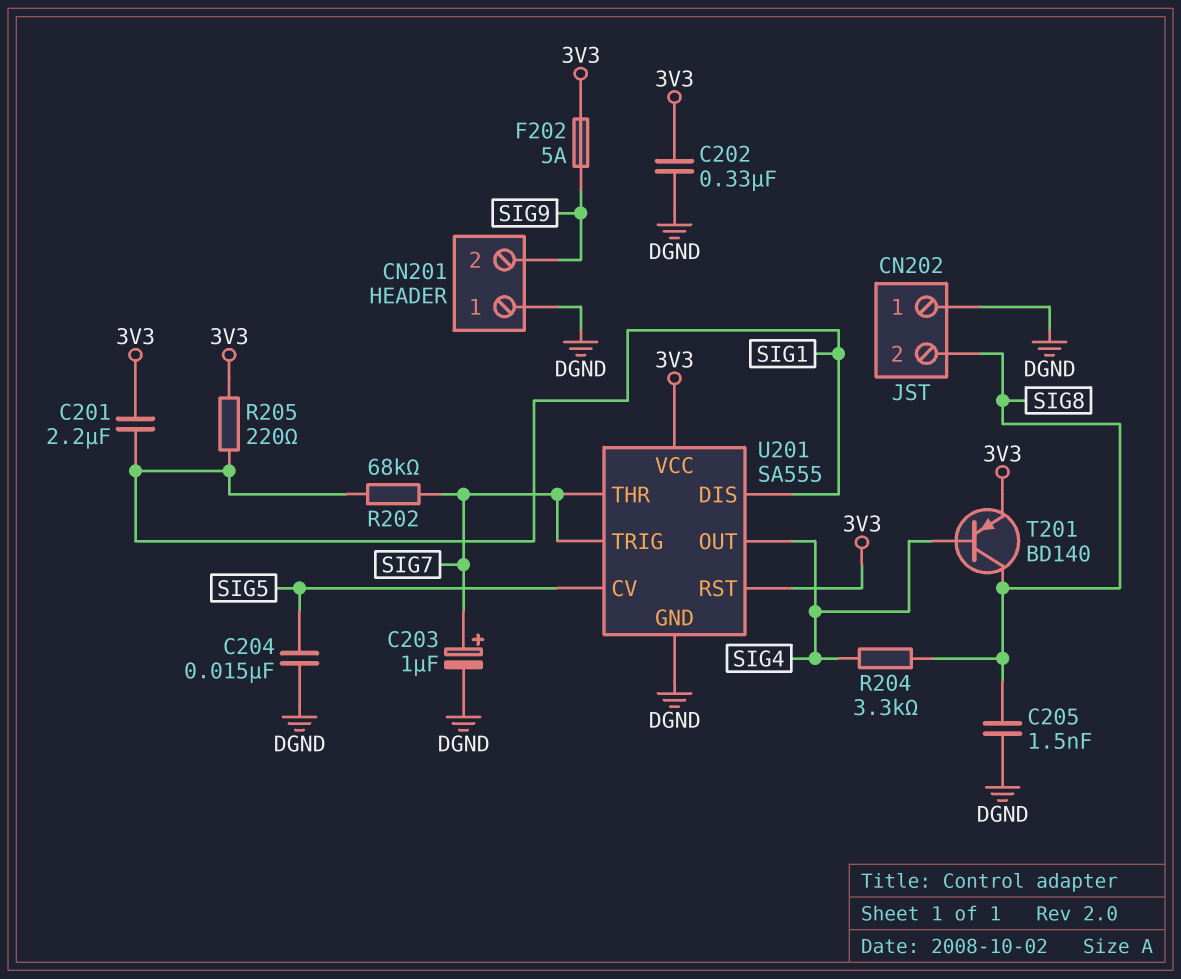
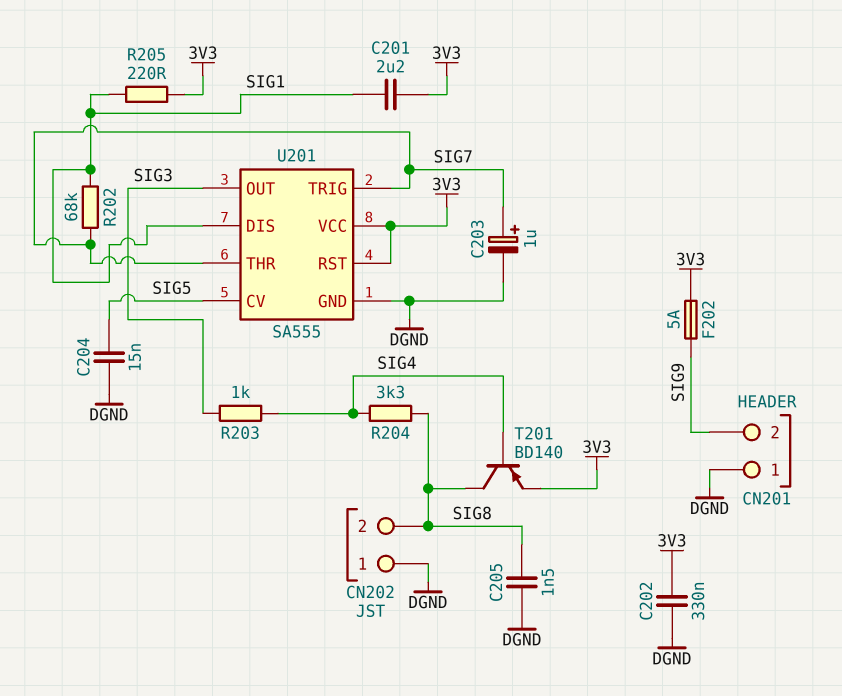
R203: none -> 1k (SIG3, SIG4)
U201 pin OUT: SIG4 -> SIG3

